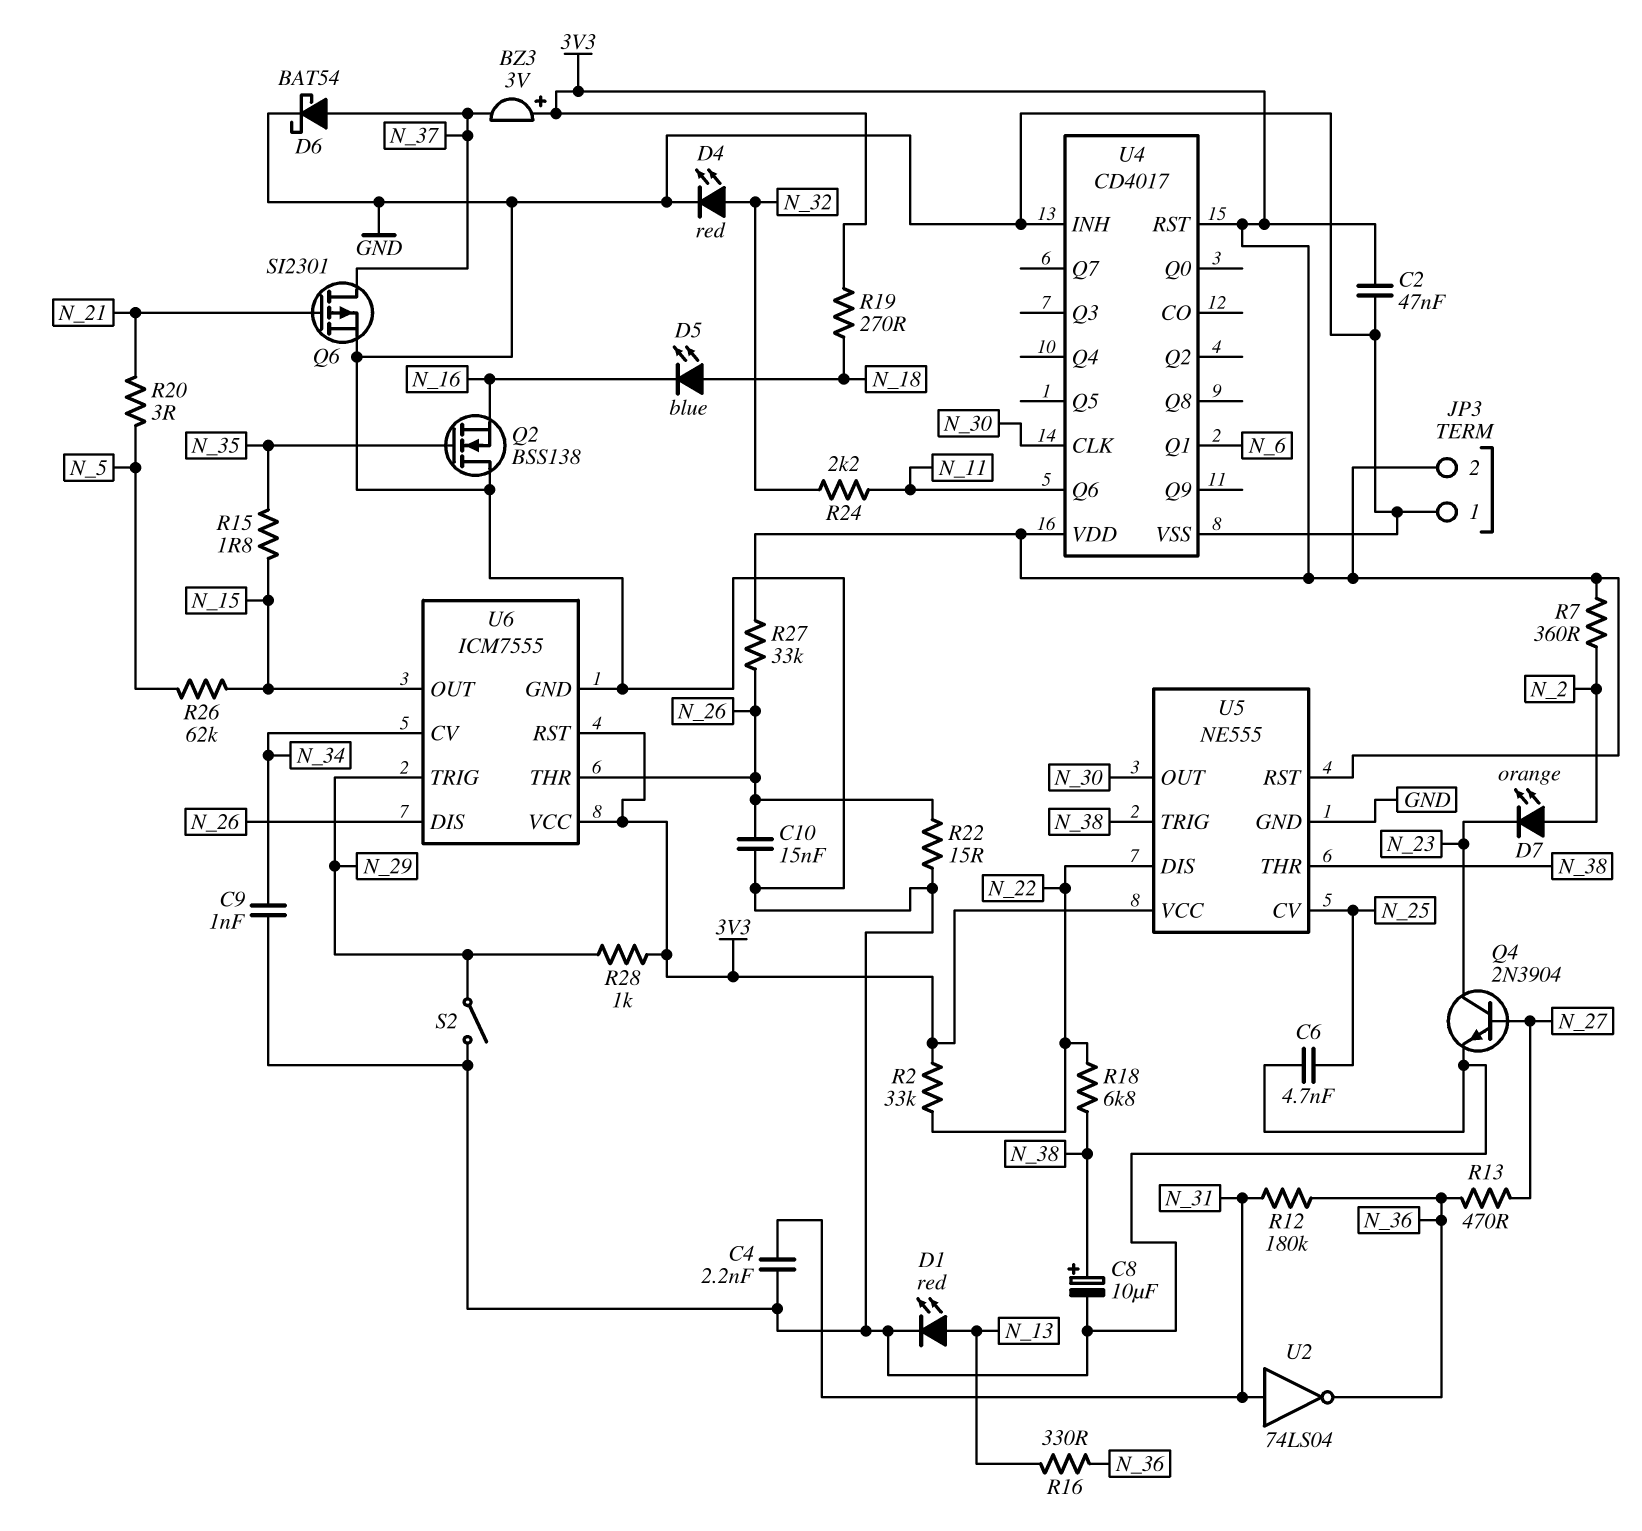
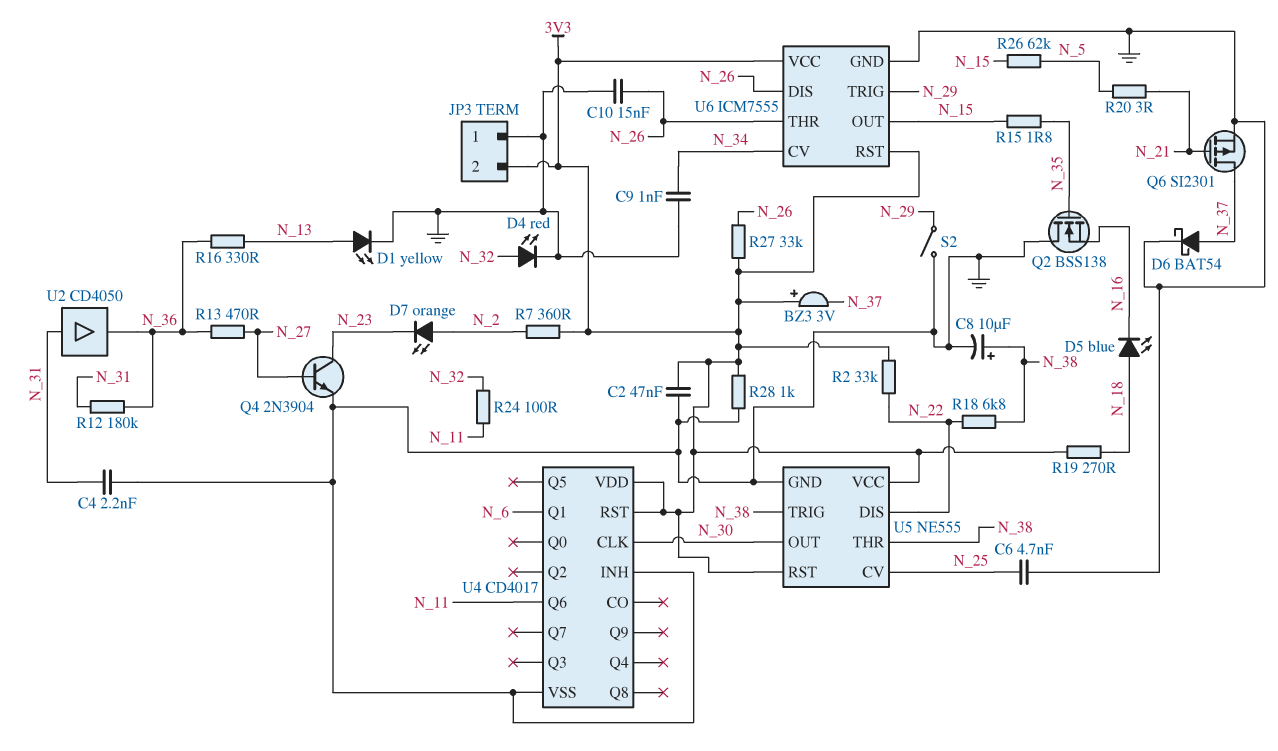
D1: LED red (A N_13, K GND) -> LED yellow (A N_13, K GND)
R22: 15 (GND, N_26) -> none
R24: 2.2k (N_11, N_32) -> 100 (N_11, N_32)
R28: 1k (3V3, N_29) -> 1k (3V3, GND)
U2: NOT 74LS04 (in N_31, out N_36) -> buffer CD4050 (in N_31, out N_36)

